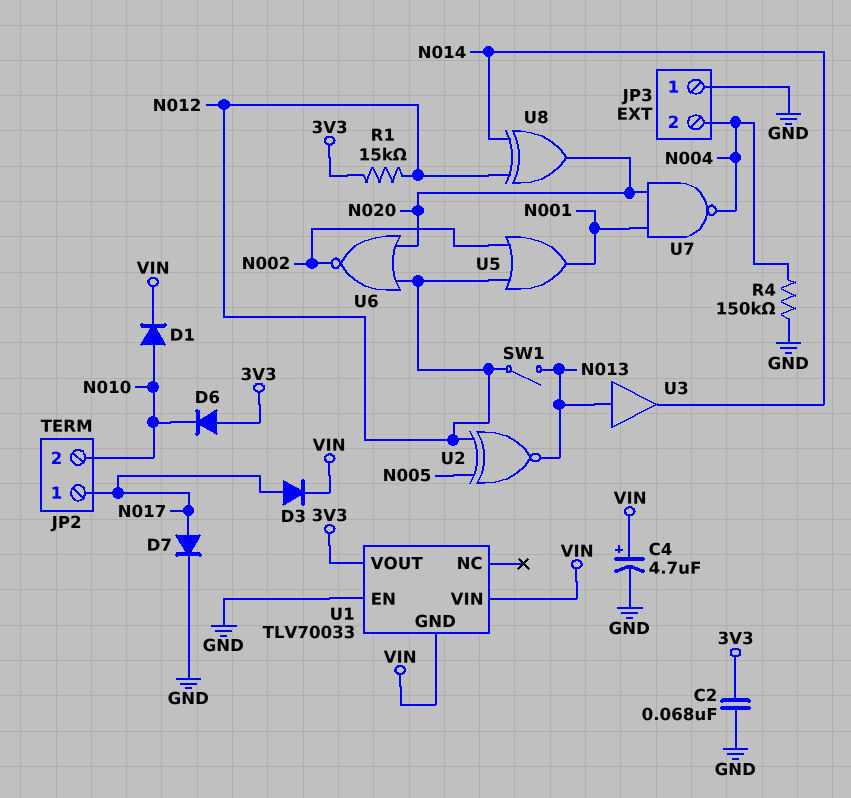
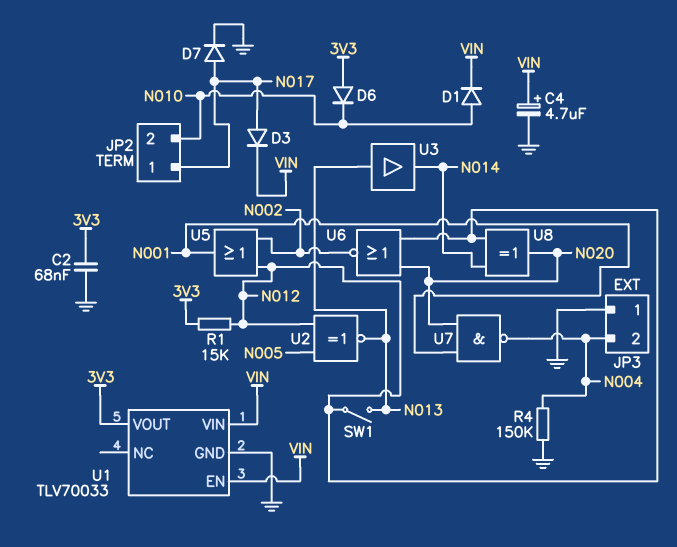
U1 pin EN: GND -> VIN
U1 pin GND: VIN -> GND

